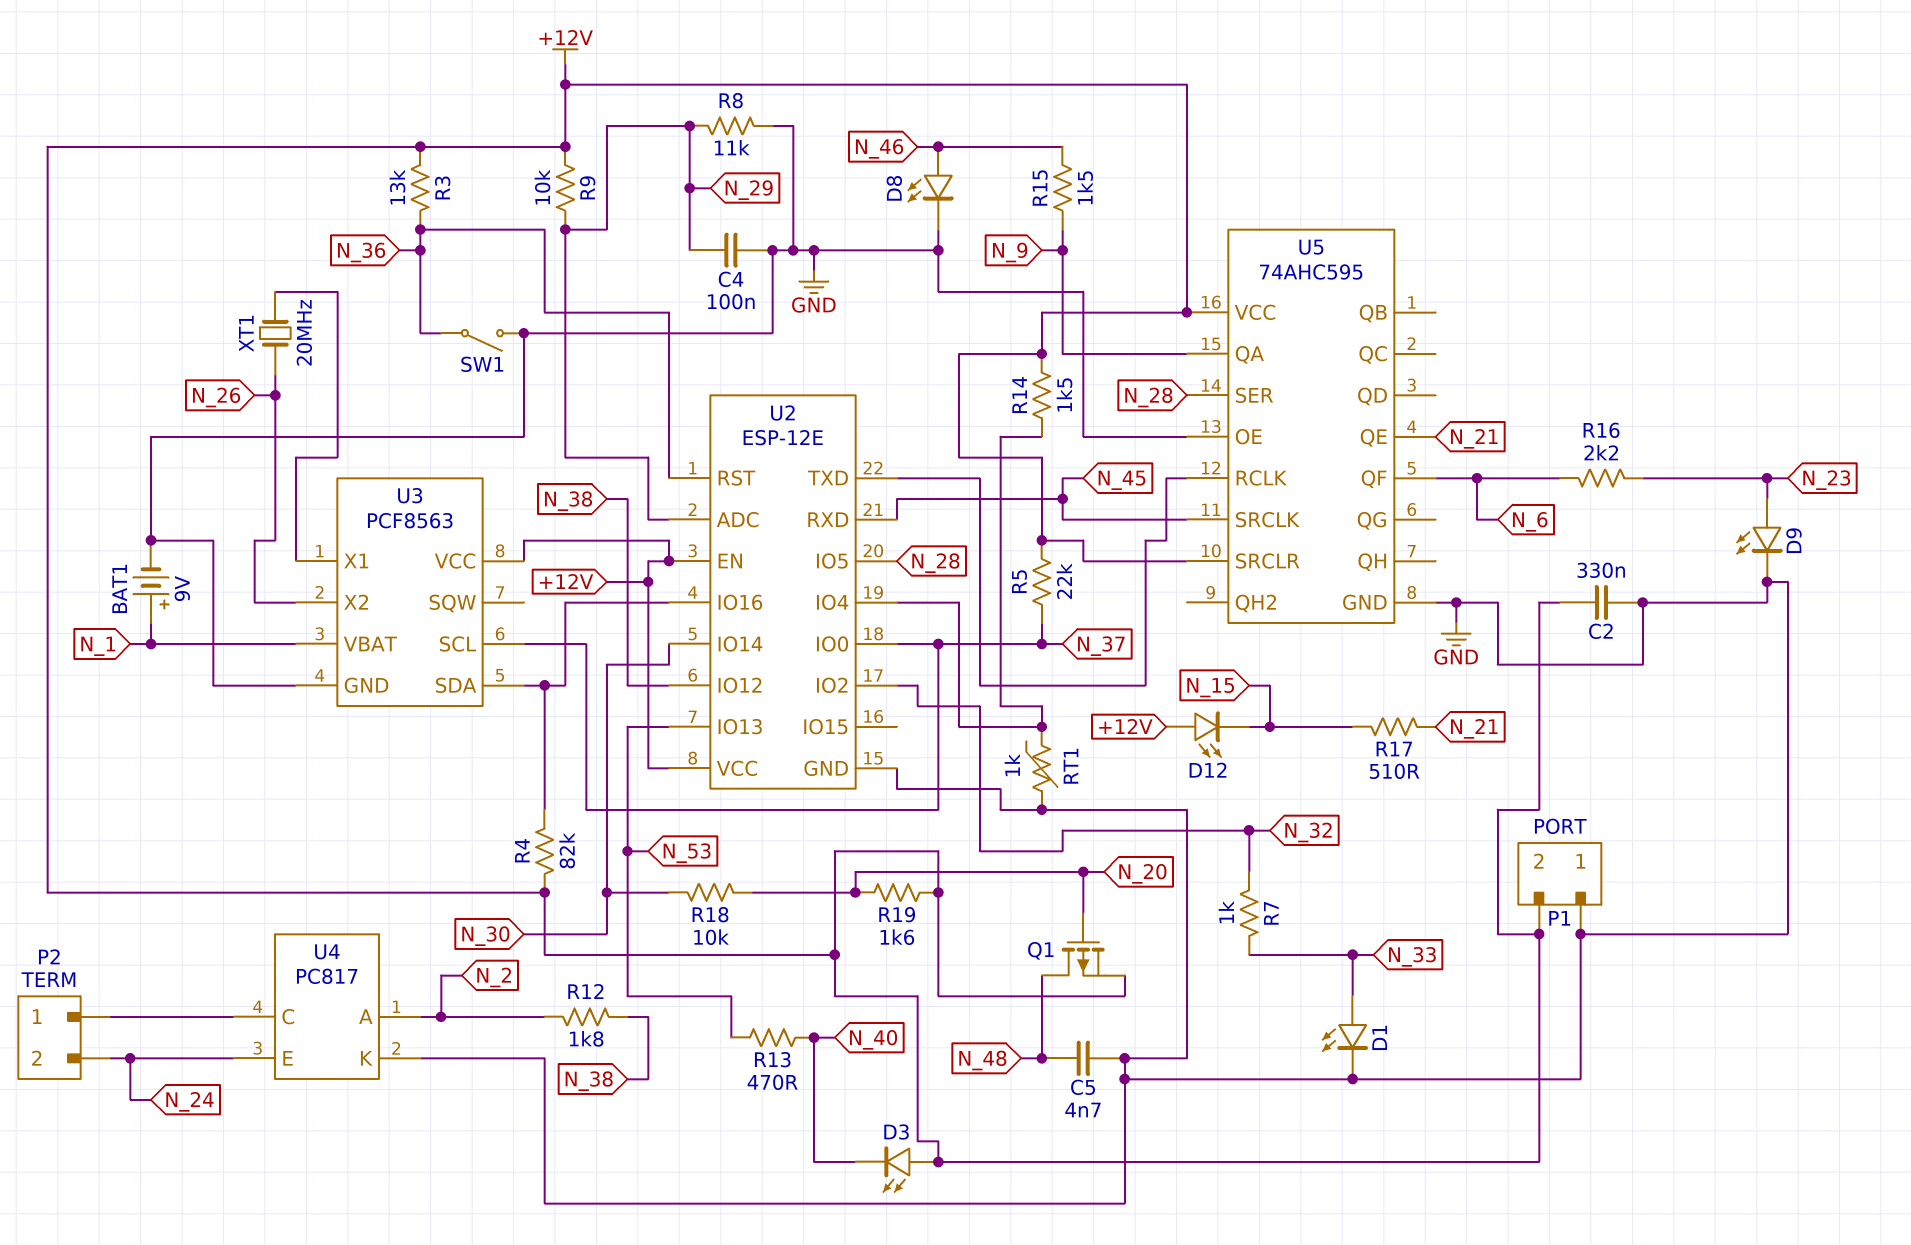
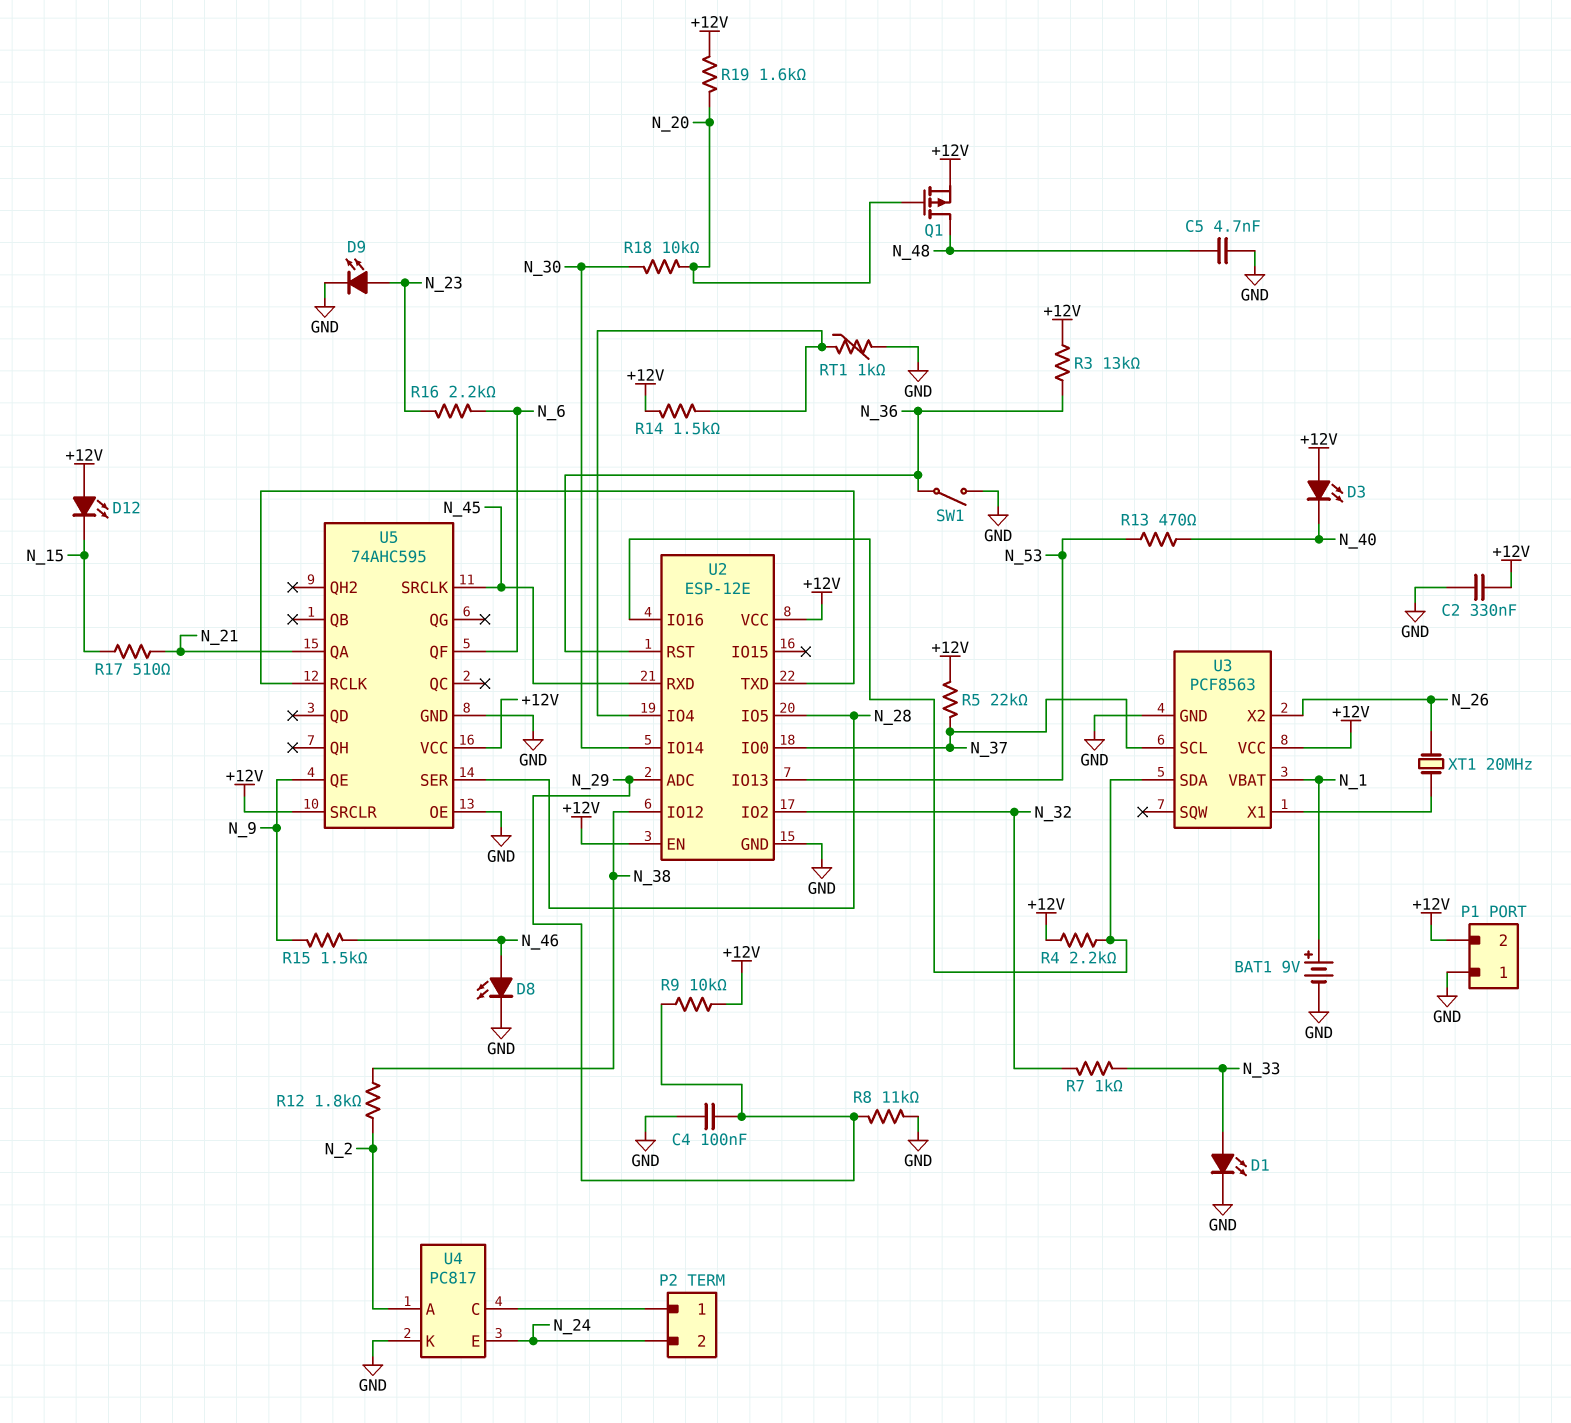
R4: 82k (+12V, U2/IO16) -> 2.2k (+12V, U2/IO16)
U5 pin QA: N_9 -> N_21
U5 pin QE: N_21 -> N_9

